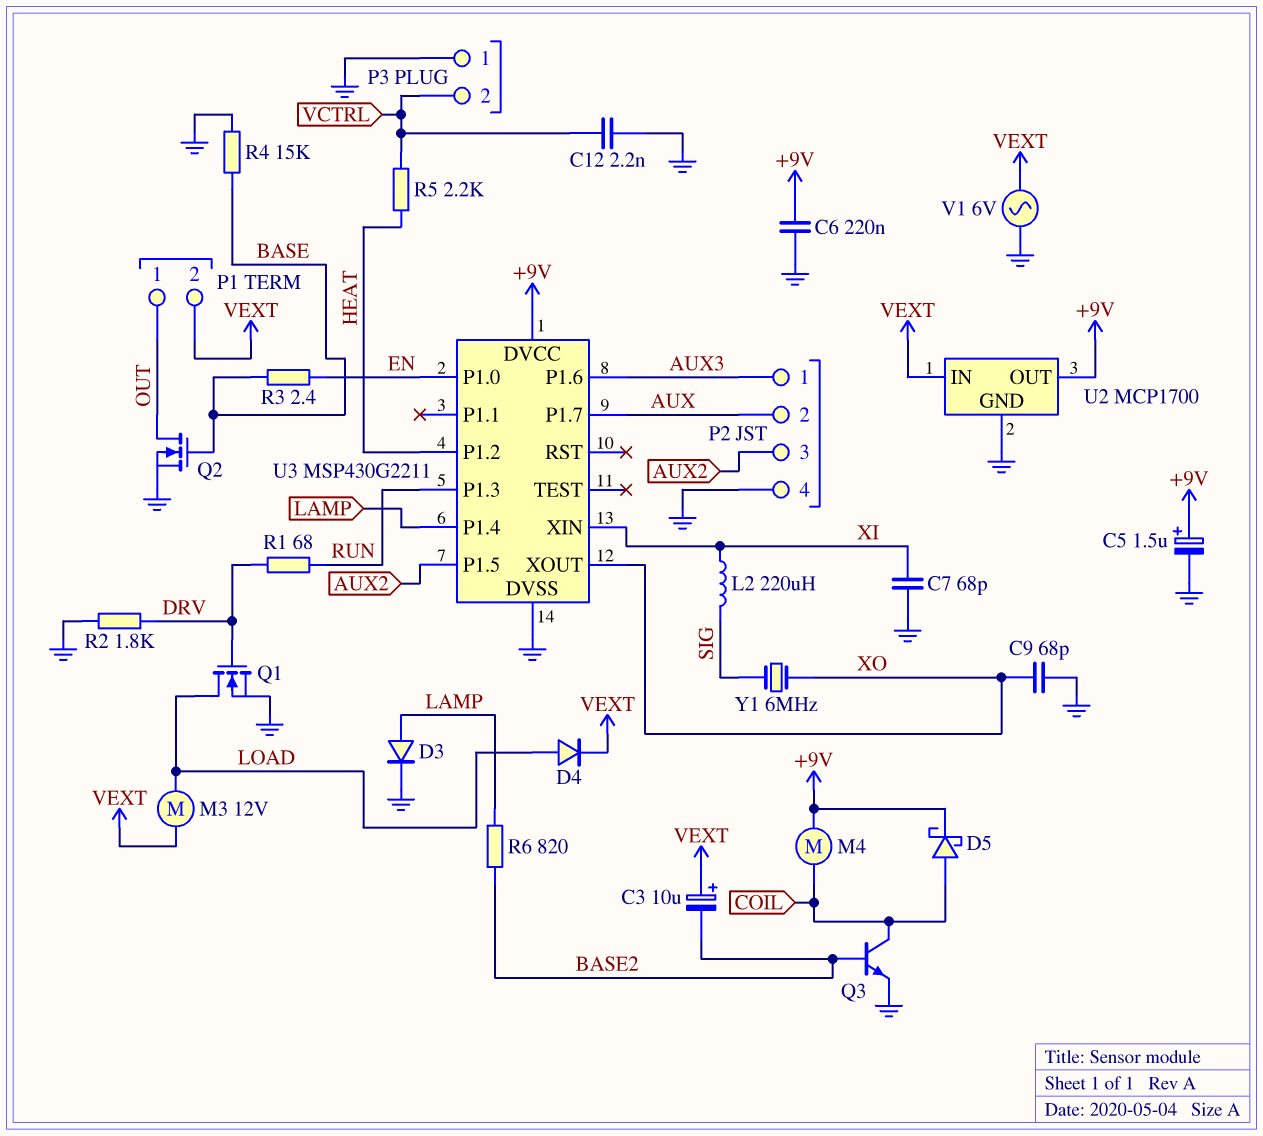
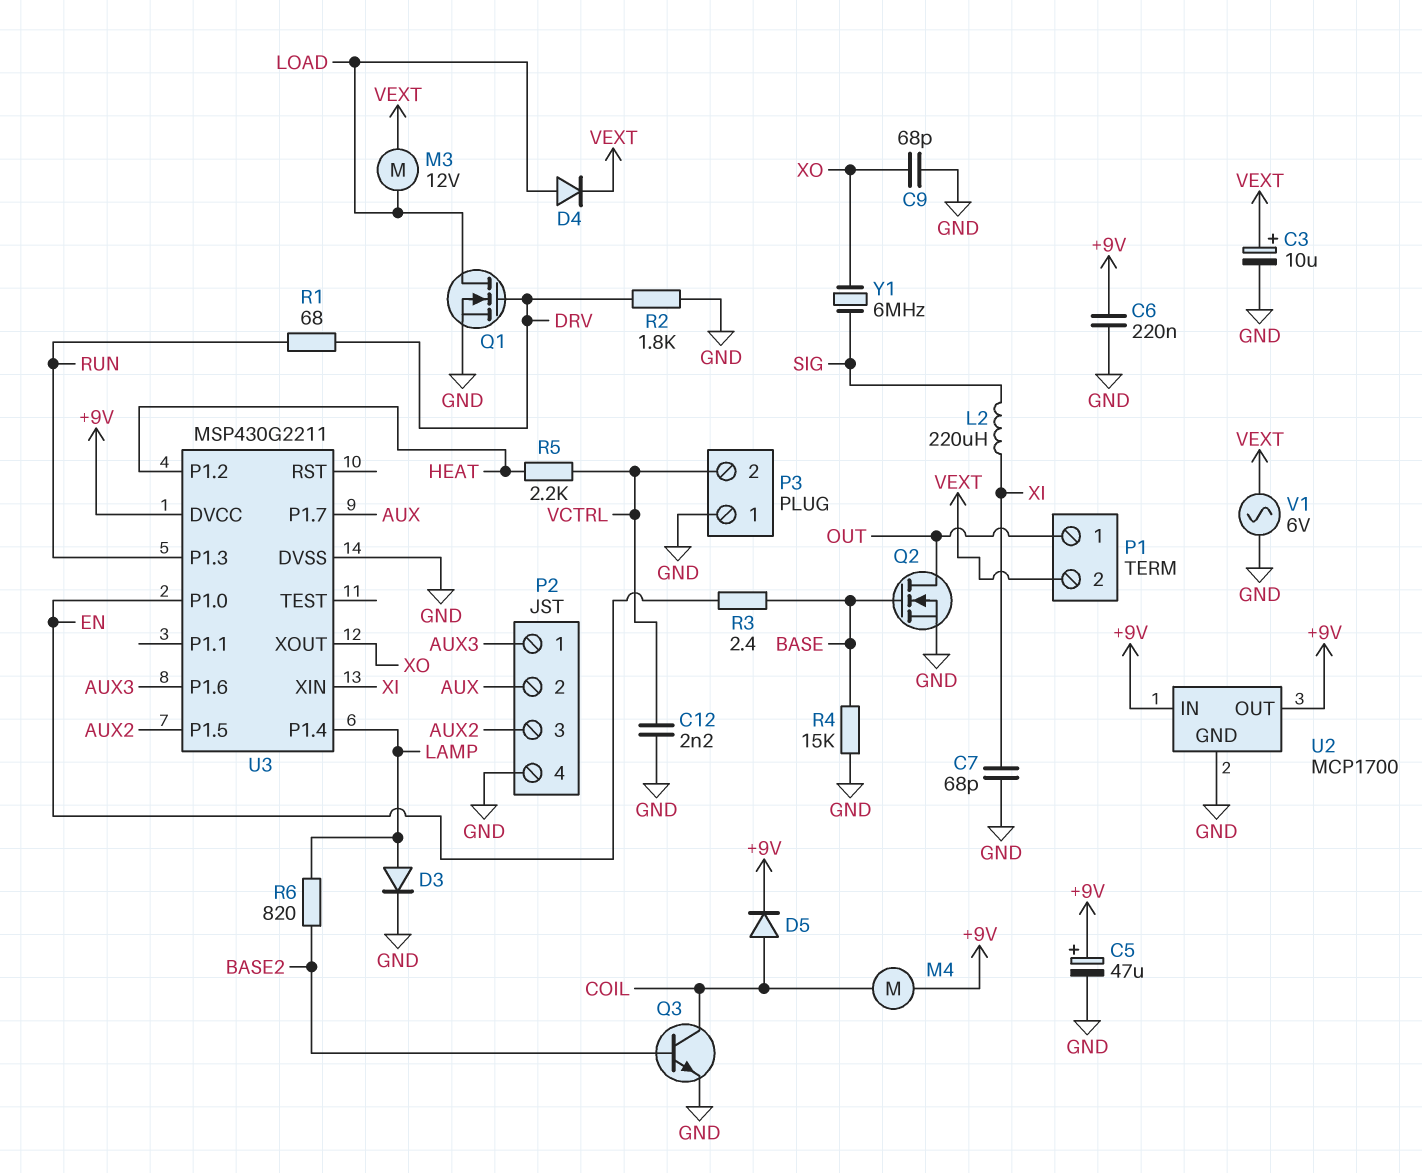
C3: 10uF (plus VEXT, minus BASE2) -> 10uF (plus VEXT, minus GND)
C5: 1.5uF (plus +9V, minus GND) -> 47uF (plus +9V, minus GND)
D5: schottky (A COIL, K +9V) -> diode (A COIL, K +9V)
U2 pin IN: VEXT -> +9V

